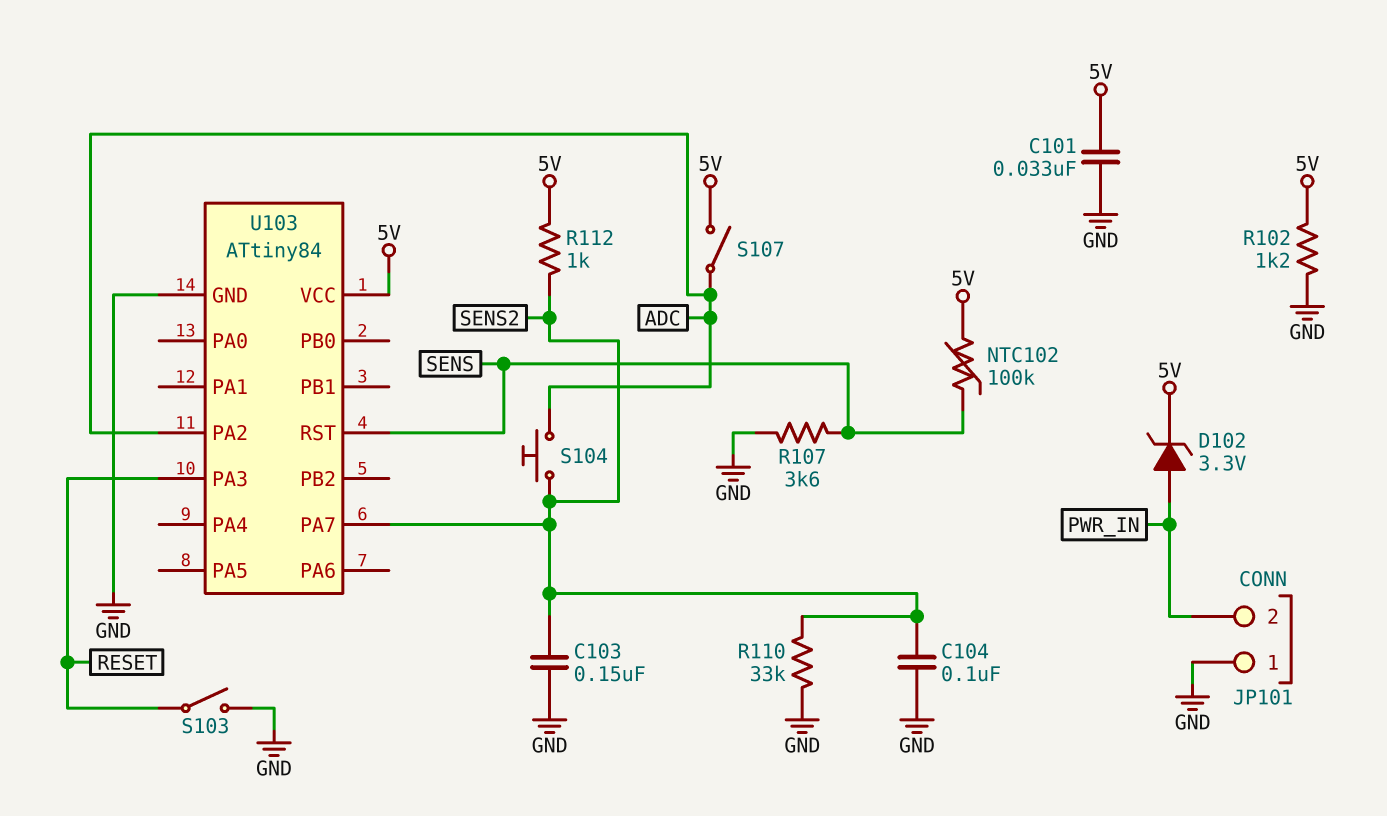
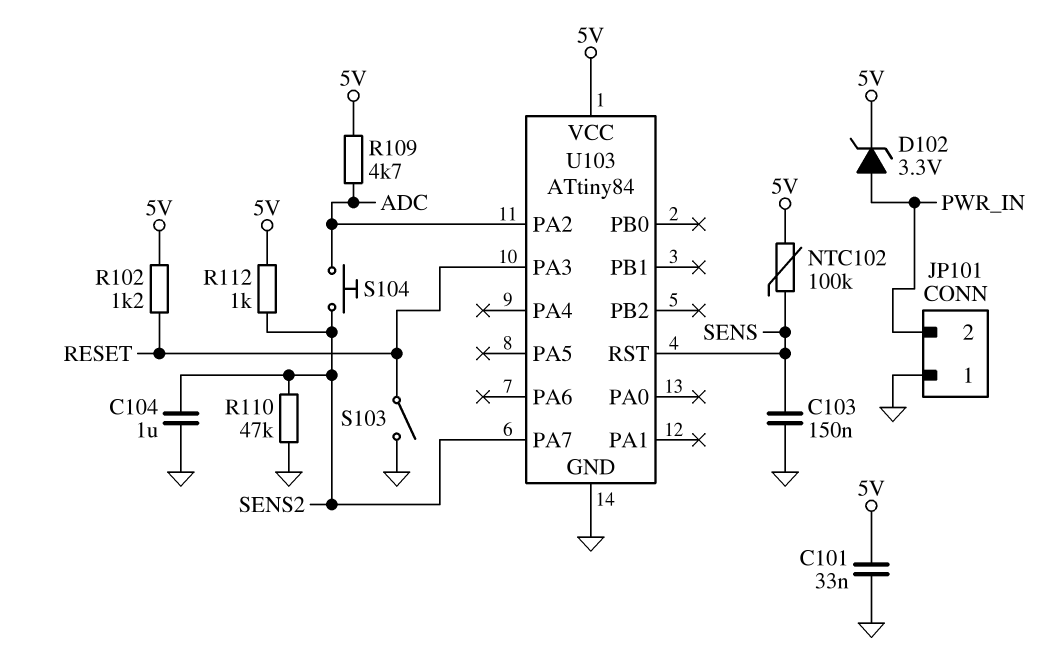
C103: 150nF (GND, SENS2) -> 150nF (GND, SENS)
C104: 100nF (GND, SENS2) -> 1uF (GND, SENS2)
R102: 1.2k (5V, GND) -> 1.2k (5V, RESET)
R107: 3.6k (GND, SENS) -> none
R109: none -> 4.7k (5V, ADC)
R110: 33k (GND, SENS2) -> 47k (GND, SENS2)
S107: switch (5V, ADC) -> none

